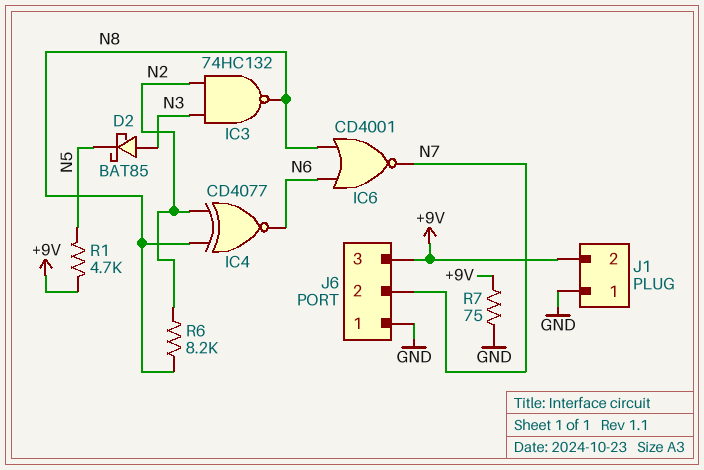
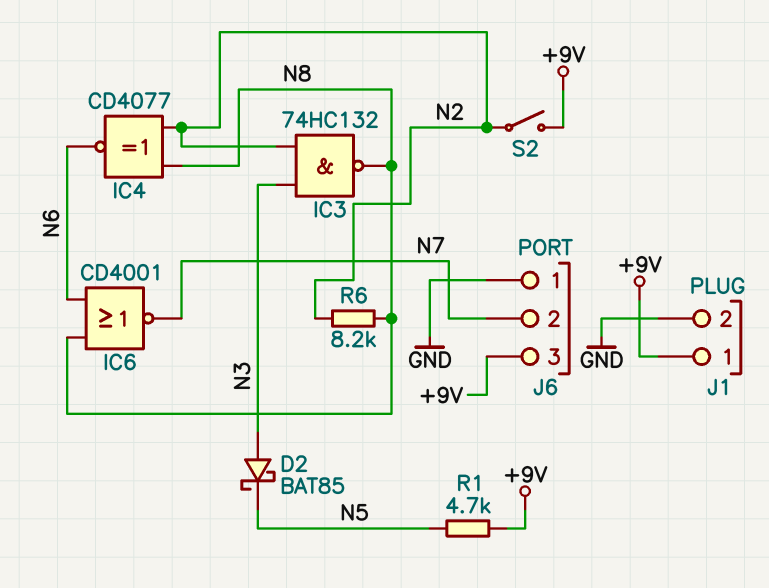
J1 pin 1: GND -> +9V
J1 pin 2: +9V -> GND
R7: 75 (+9V, GND) -> none
S2: none -> switch (+9V, N2)

